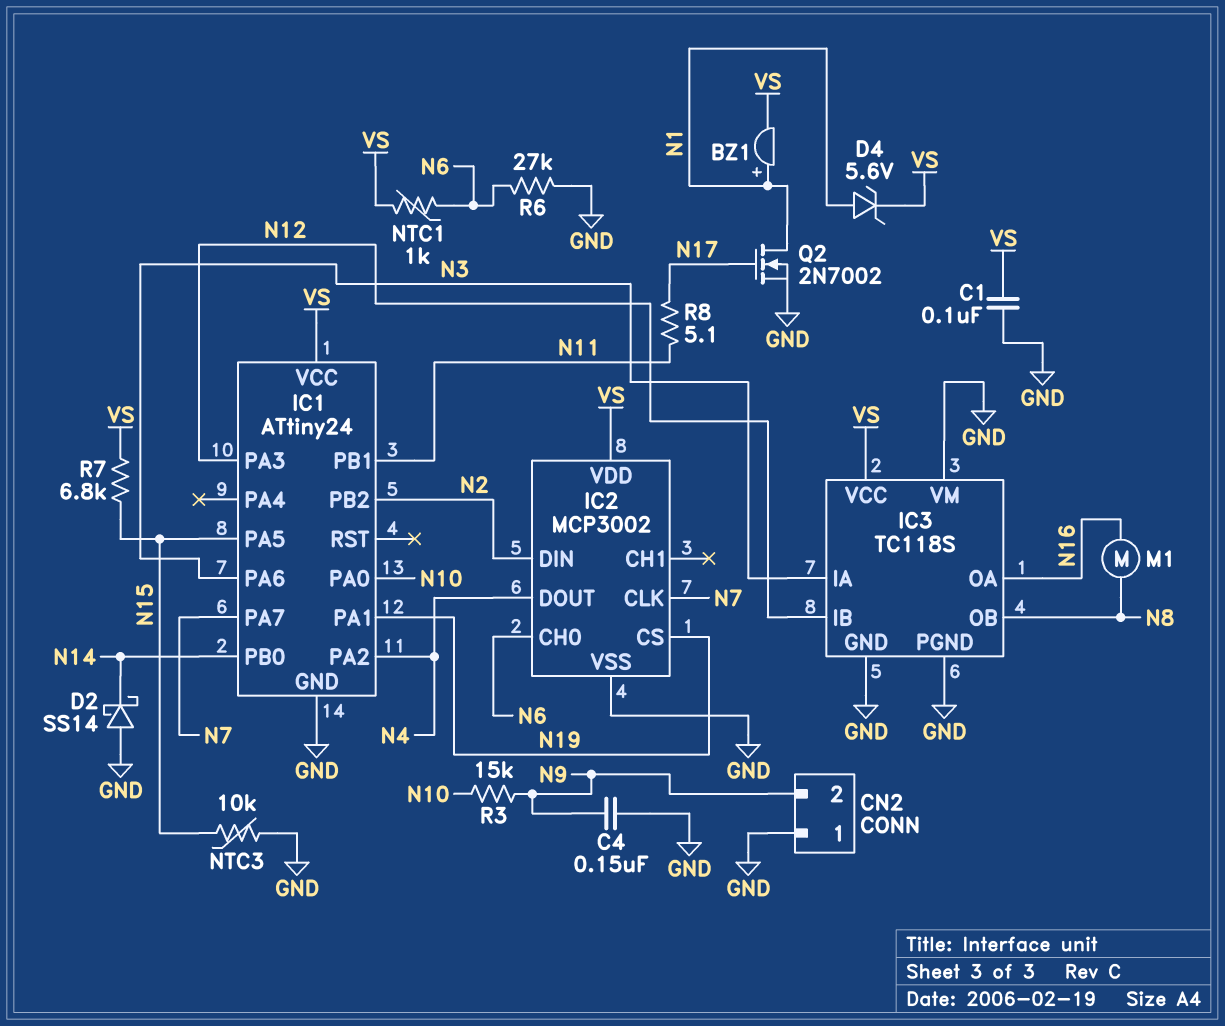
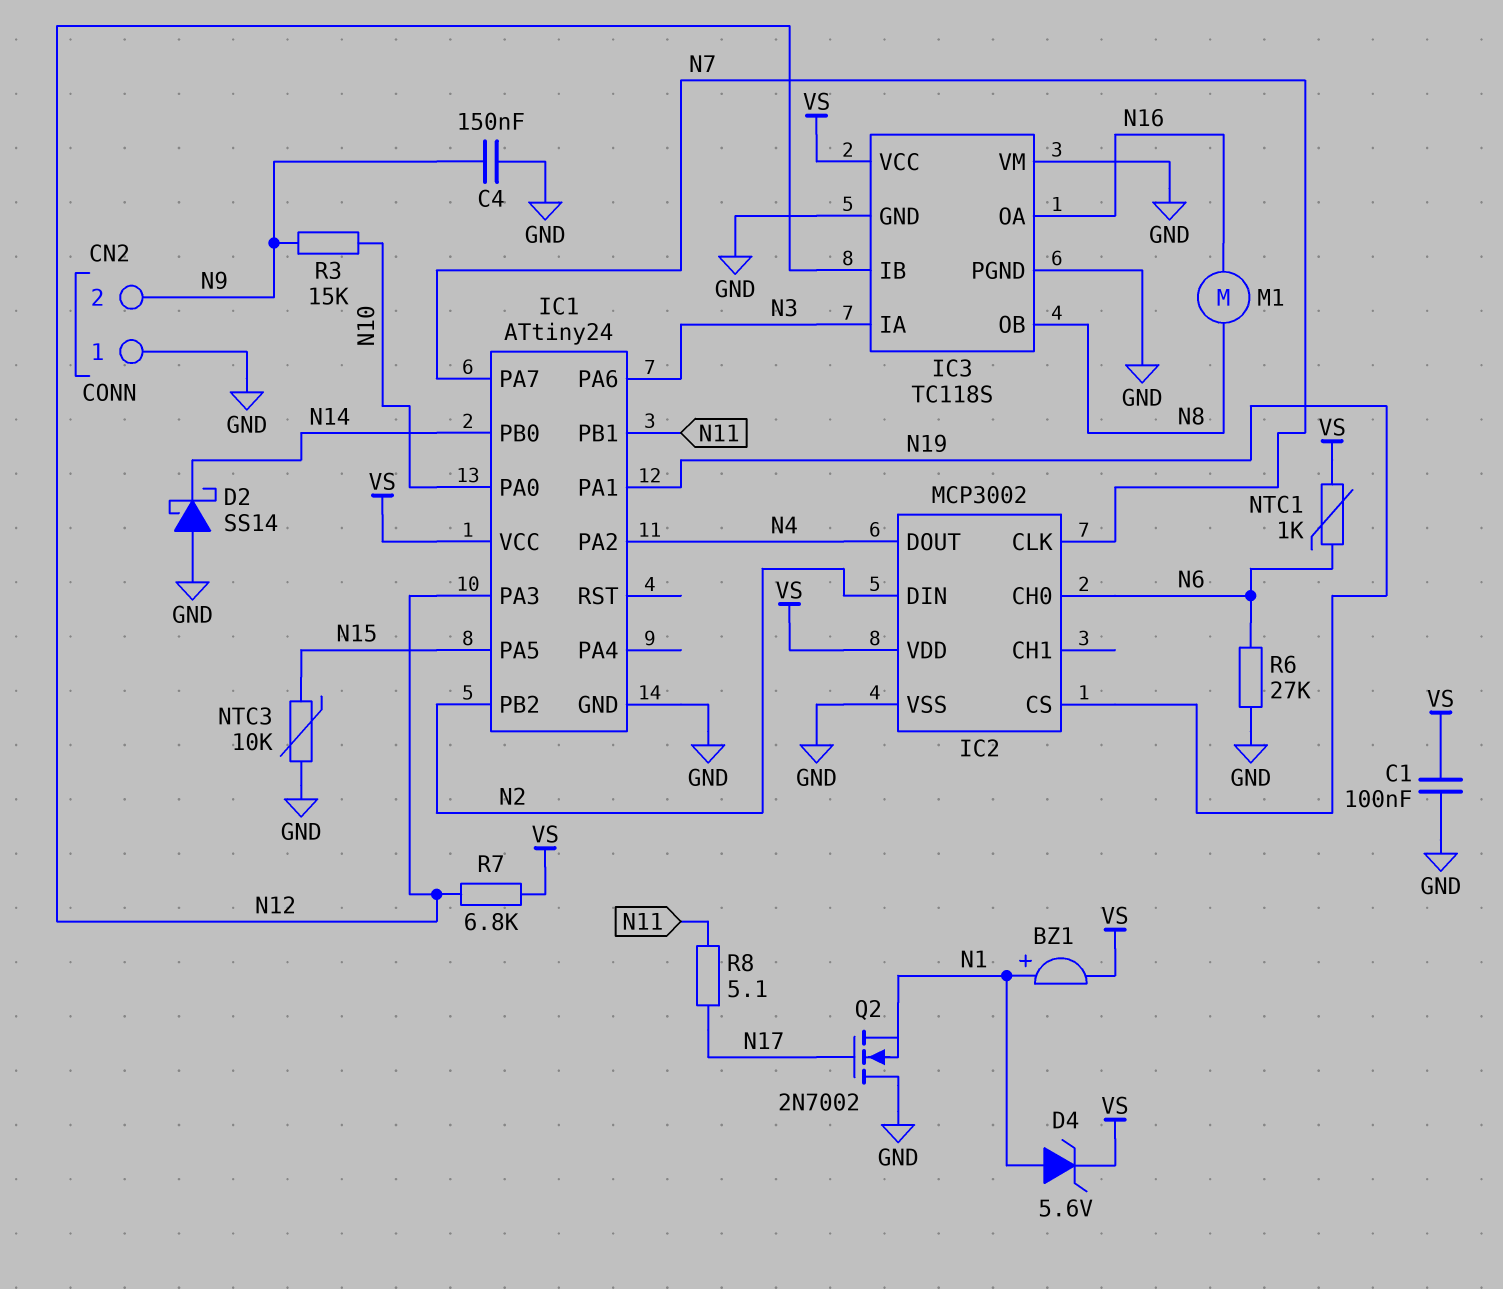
Q2: NMOS 2N7002 (G N17, D N1, S GND) -> NMOS 2N7002 (G N17, D GND, S N1)
R7: 6.8k (N15, VS) -> 6.8k (N12, VS)

